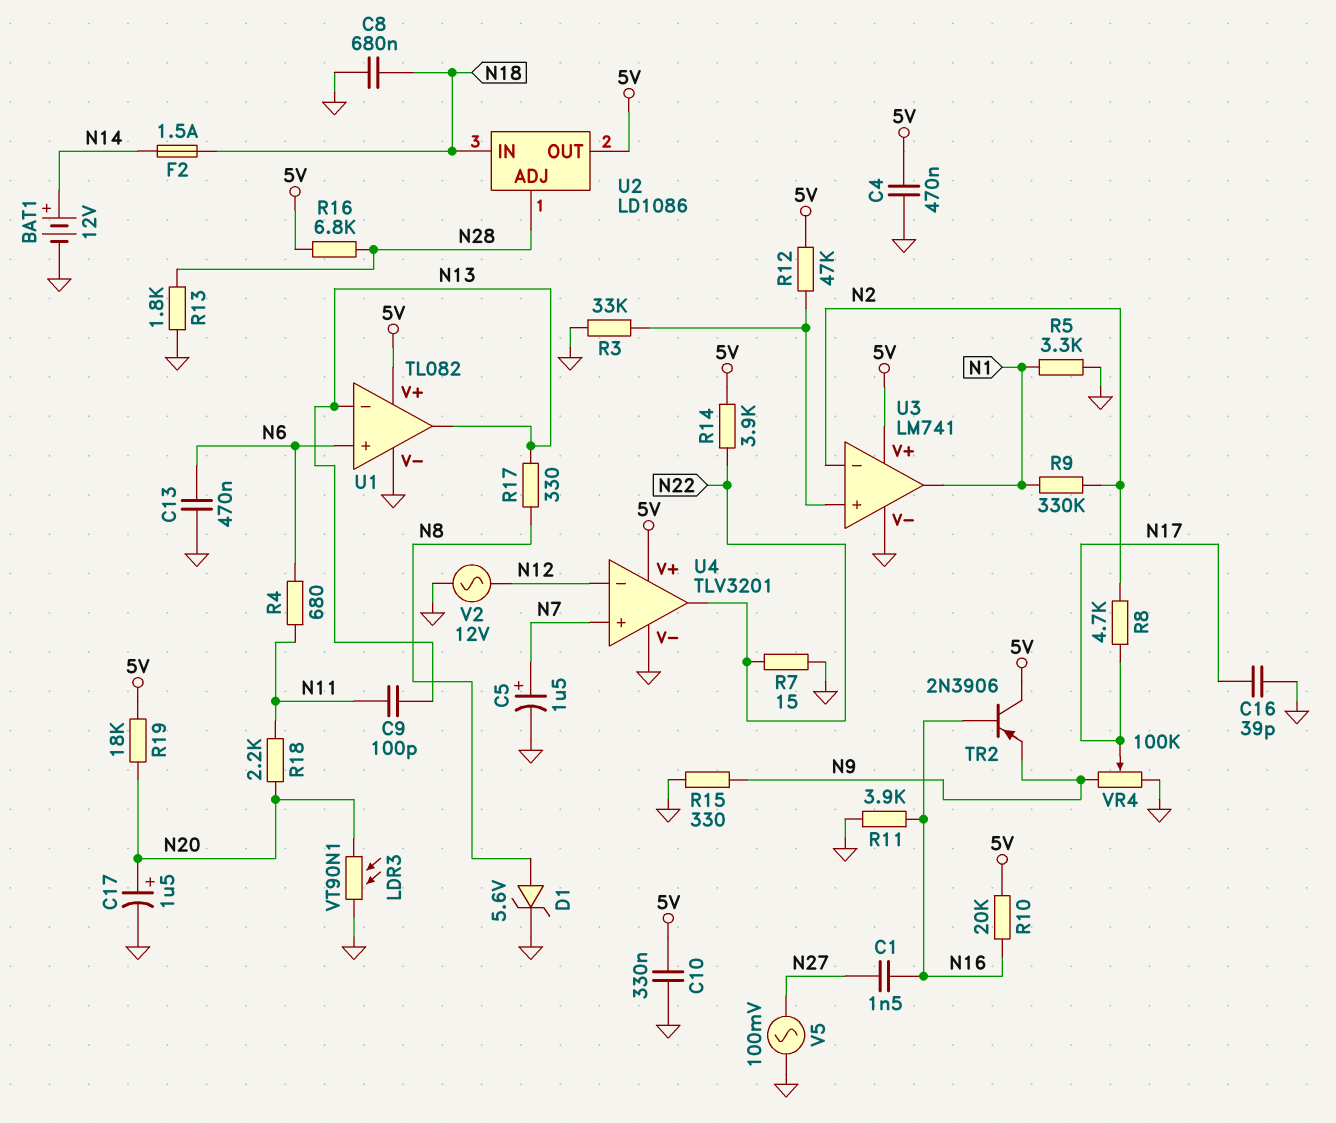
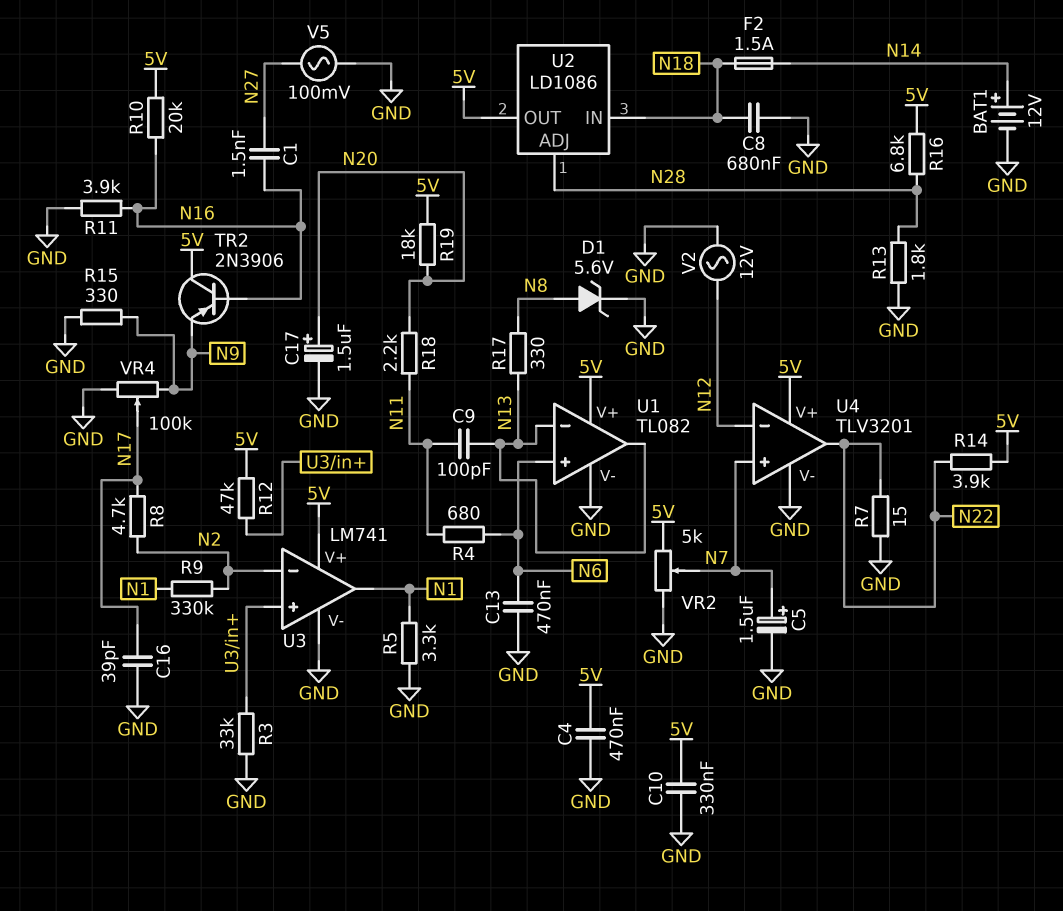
LDR3: VT90N1 (GND, N20) -> none
VR2: none -> 5k (5V, GND, wiper N7)

